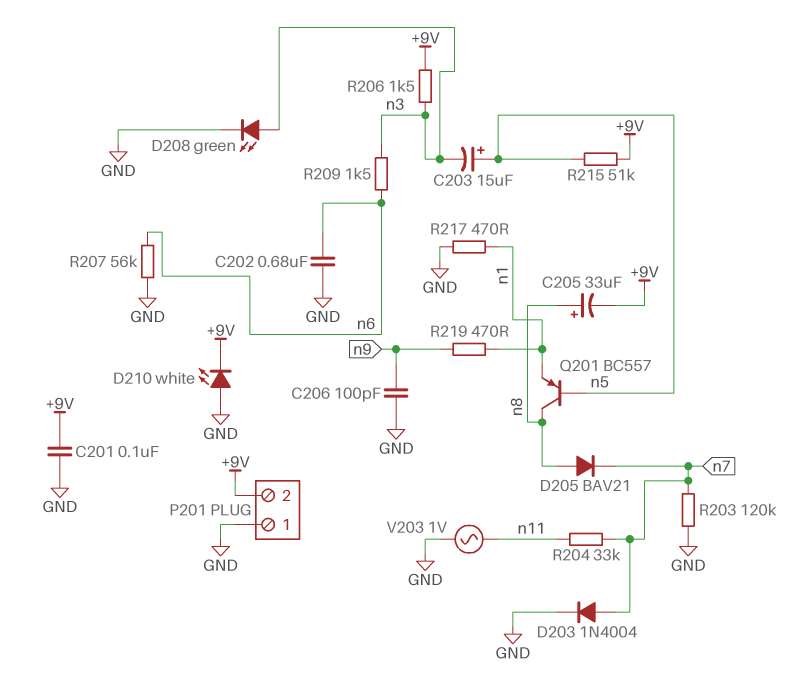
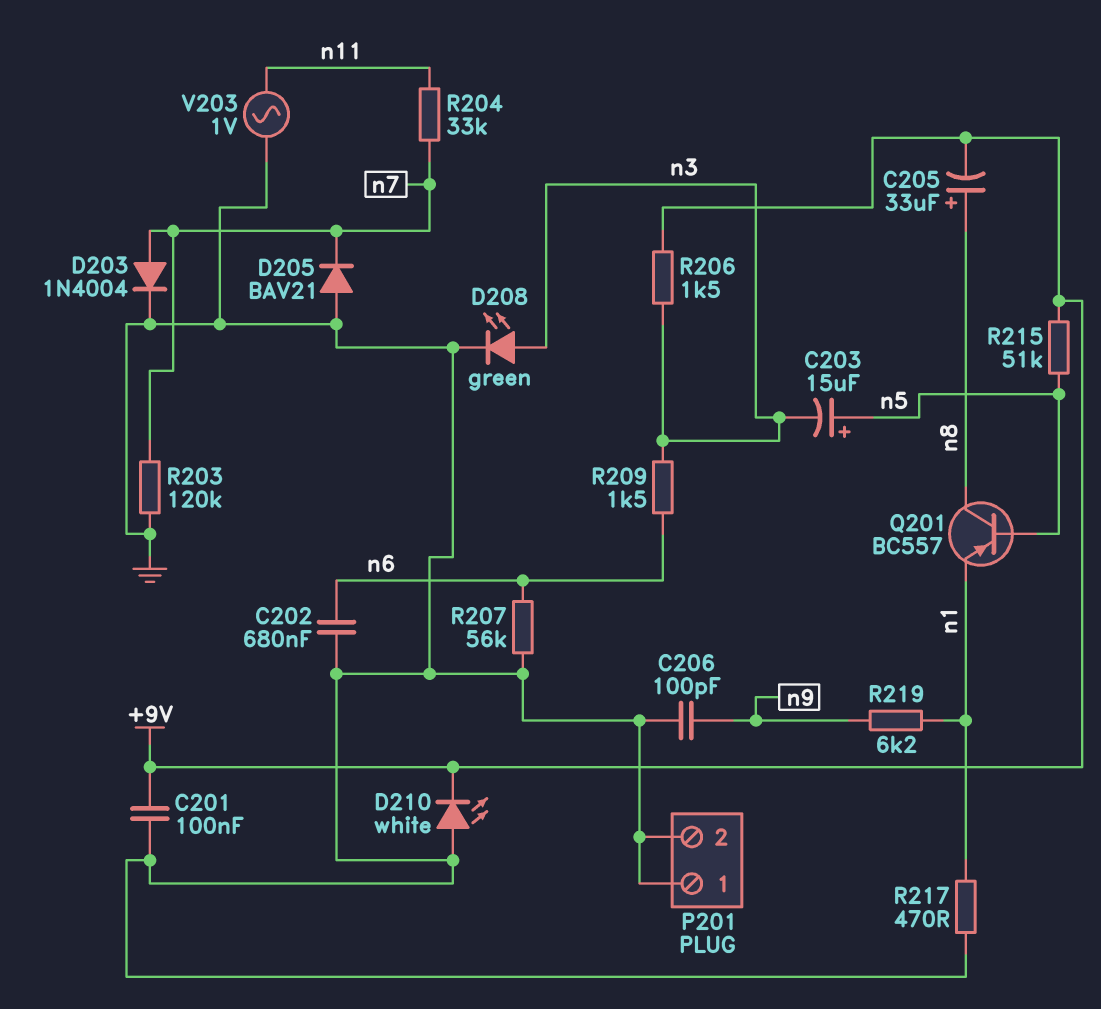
D205: diode BAV21 (A n8, K n7) -> diode BAV21 (A GND, K n7)
P201 pin 2: +9V -> GND
R219: 470 (n1, n9) -> 6.2k (n1, n9)

